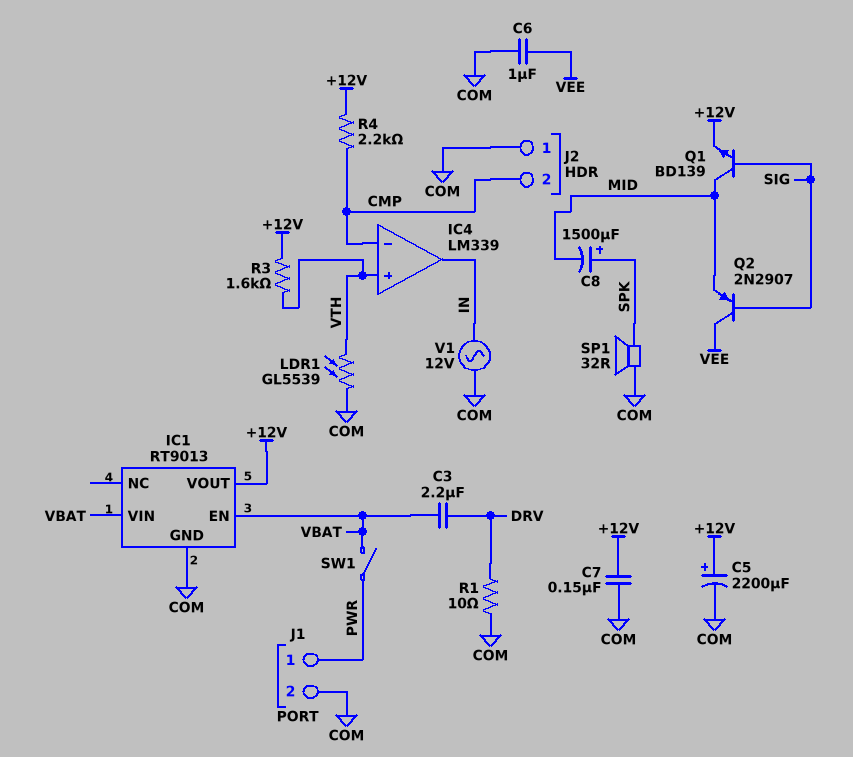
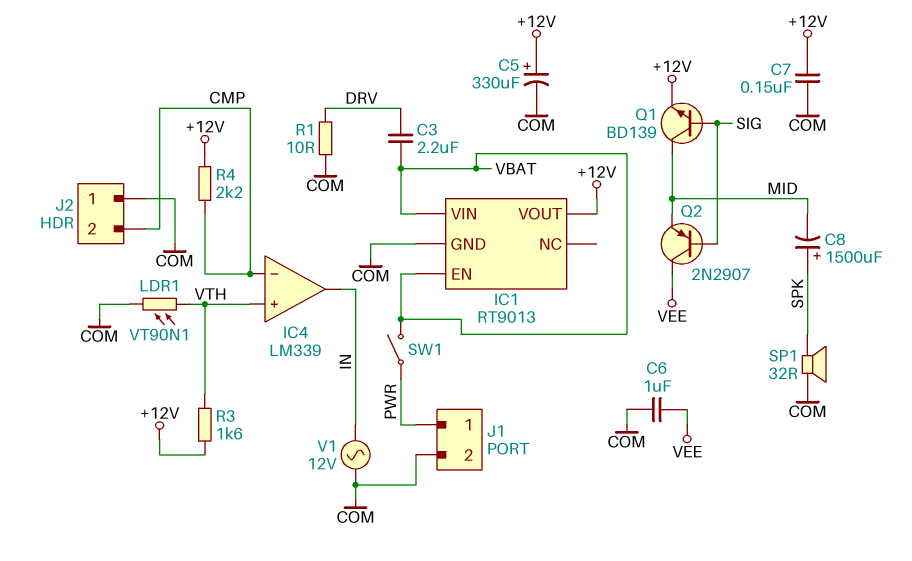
C5: 2200uF (plus +12V, minus COM) -> 330uF (plus +12V, minus COM)
LDR1: GL5539 (COM, VTH) -> VT90N1 (COM, VTH)

